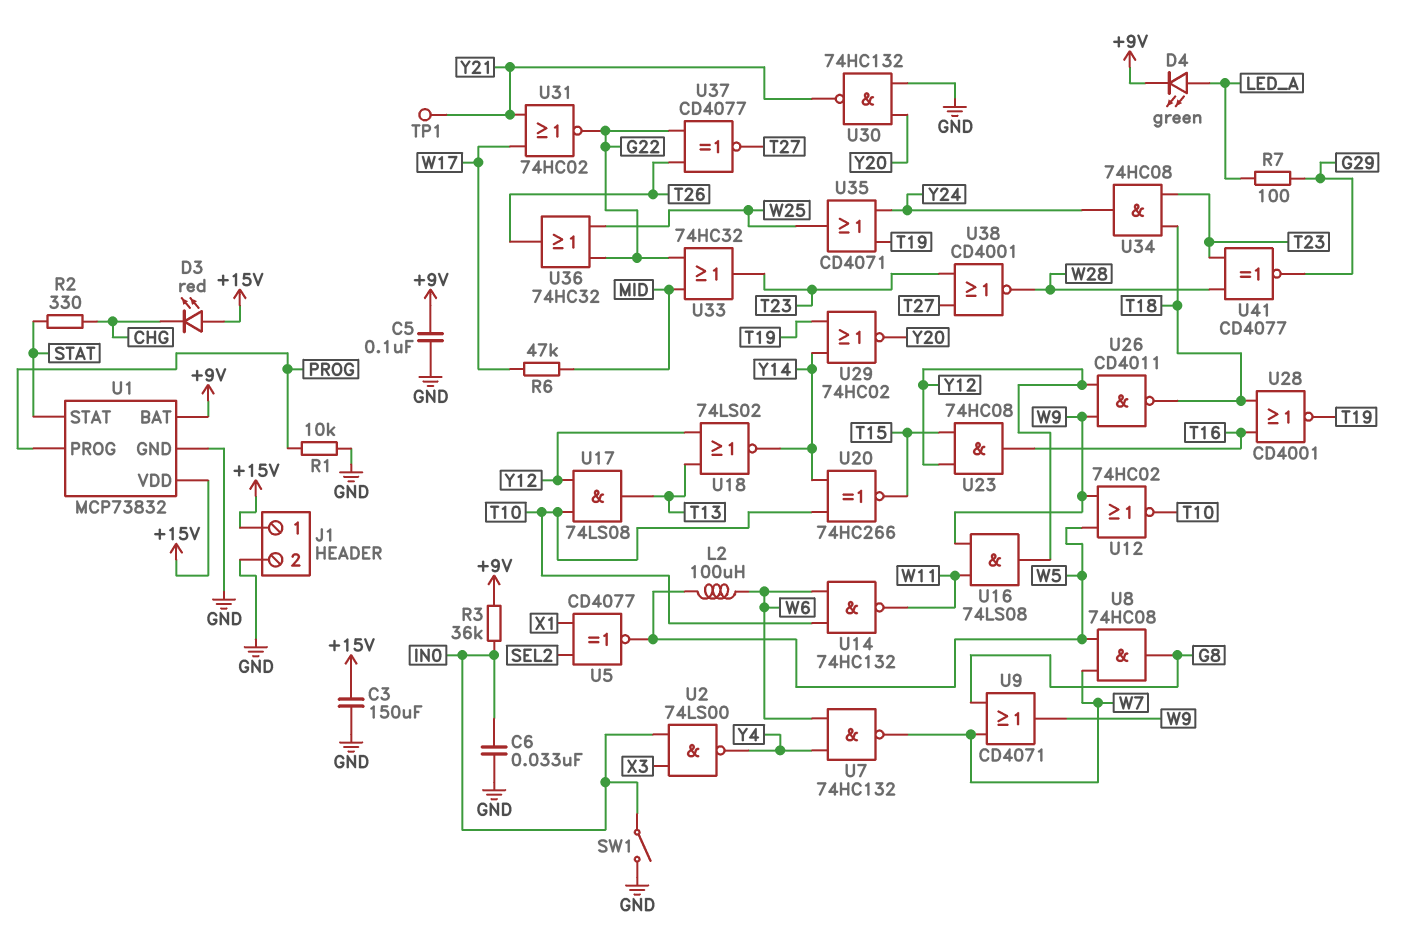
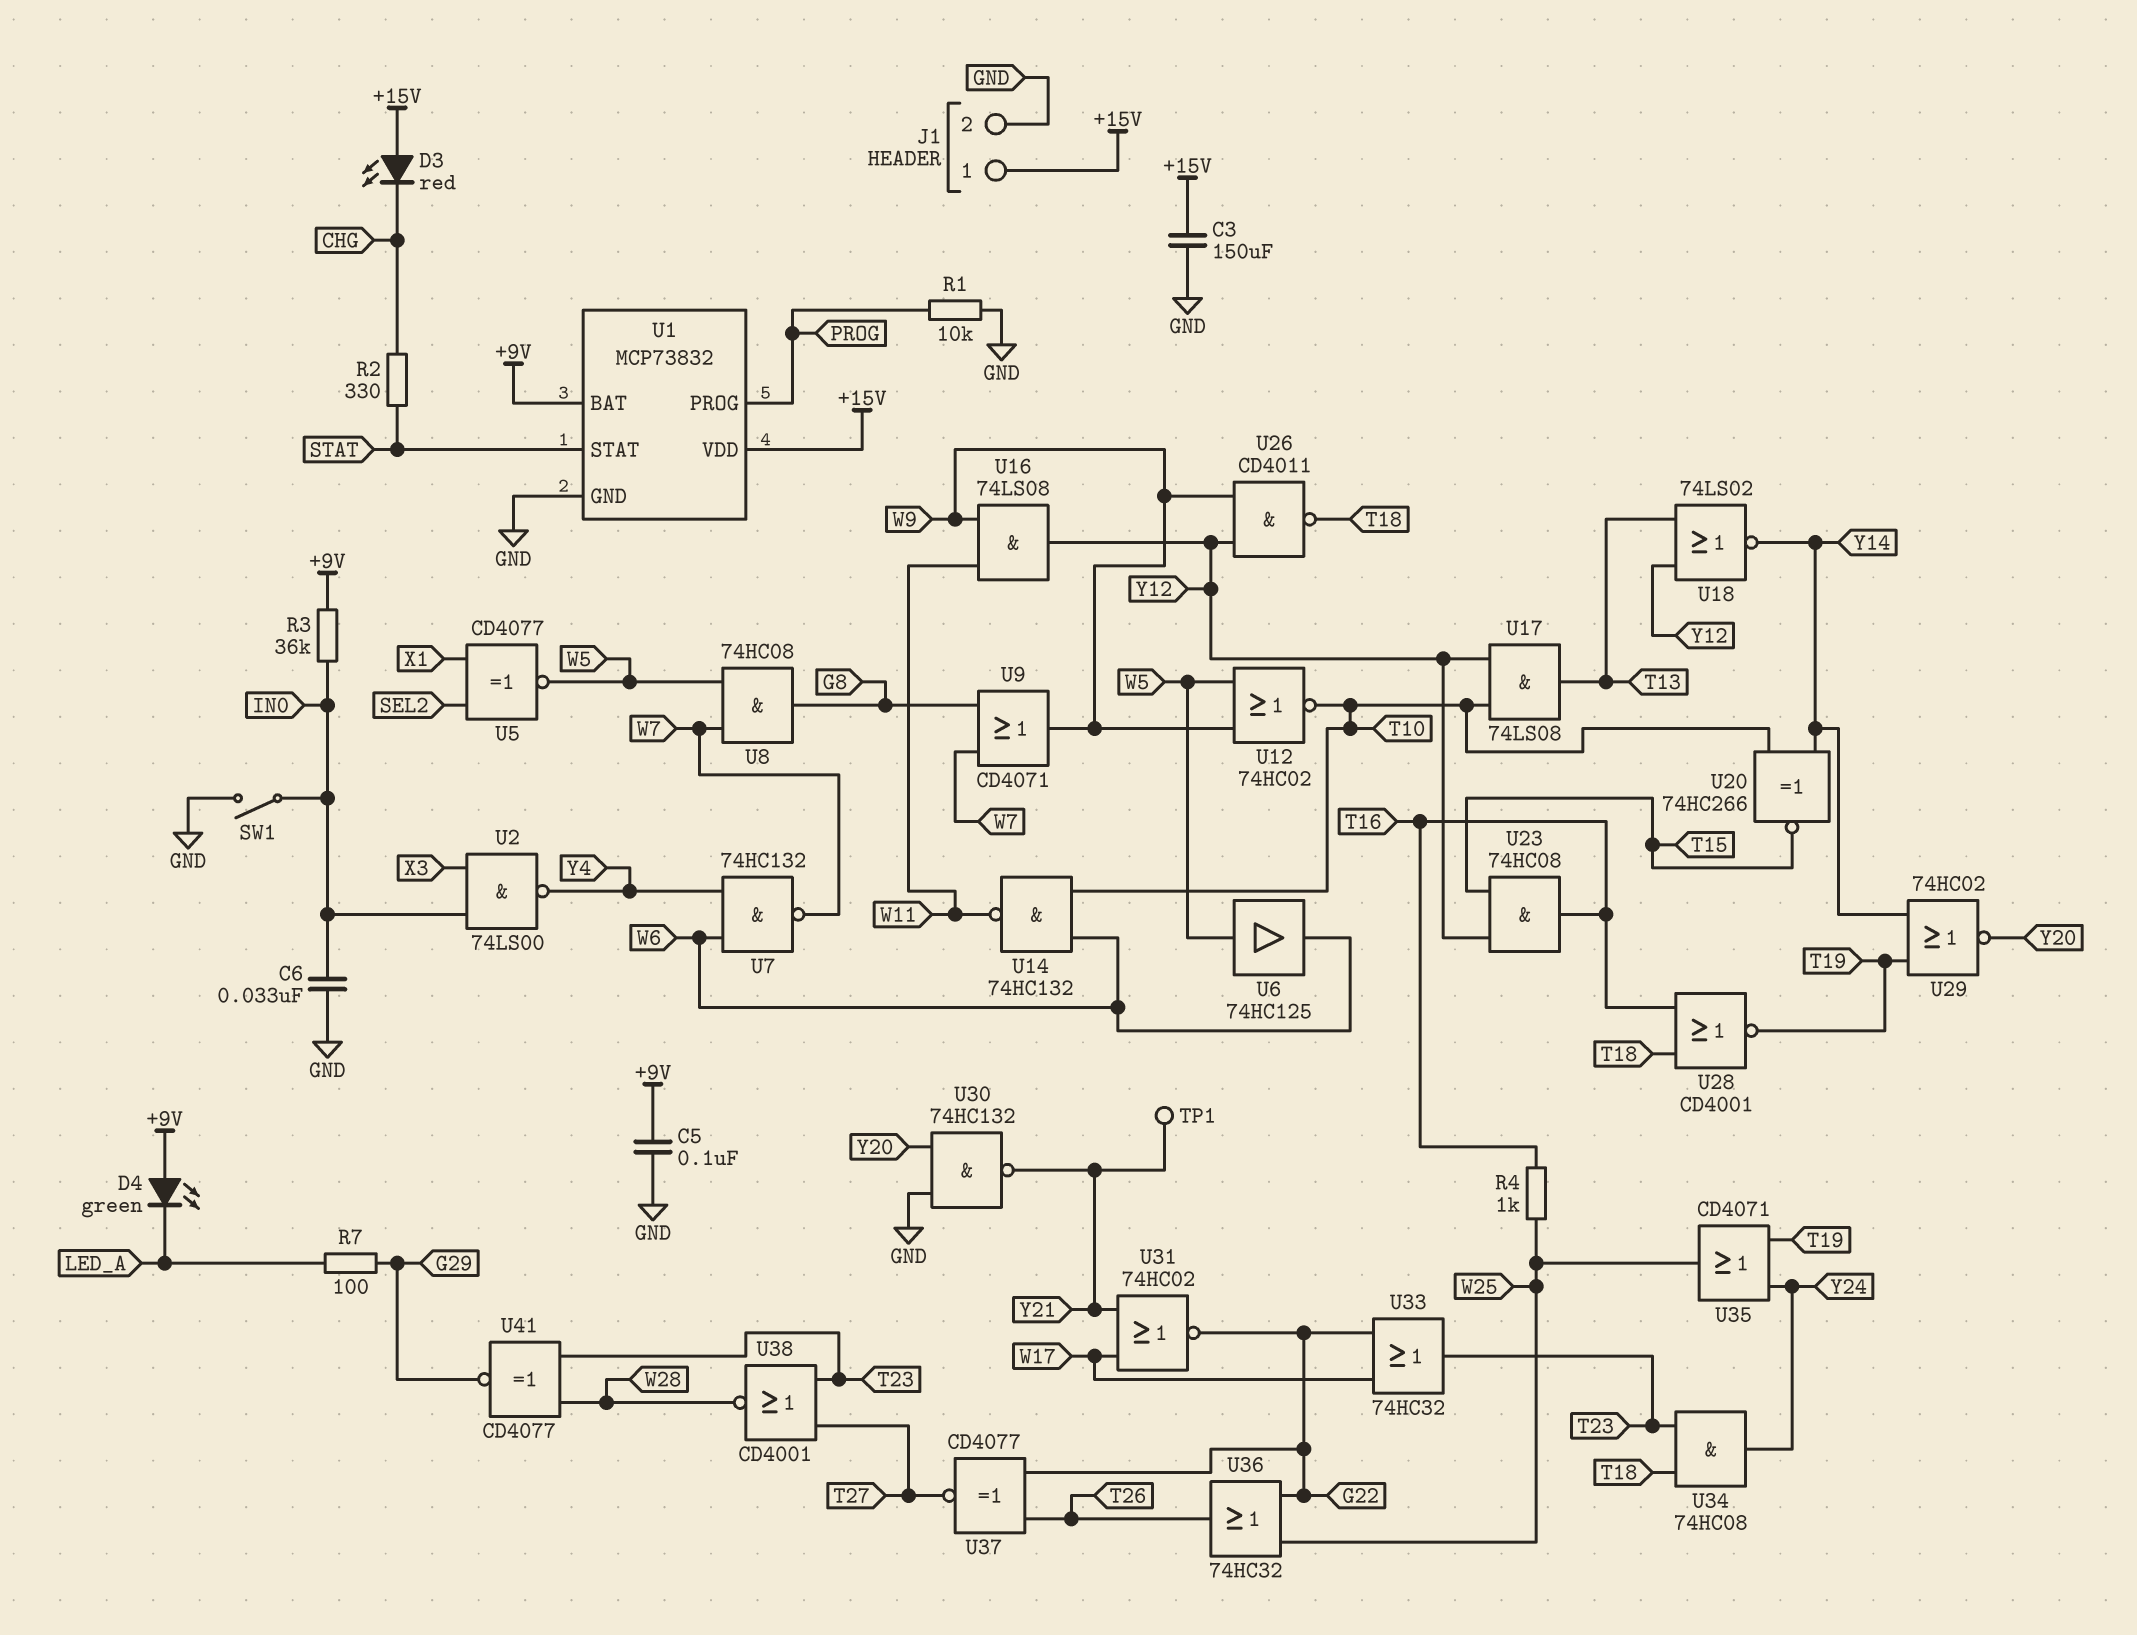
D4: LED green (A LED_A, K +9V) -> LED green (A +9V, K LED_A)
L2: 100uH (W5, W6) -> none
R4: none -> 1k (T16, W25)
R6: 47k (MID, W17) -> none
U6: none -> buffer 74HC125 (in W5, out W6)
U33: OR 74HC32 (in G22, in MID, out T23) -> OR 74HC32 (in G22, in W17, out T23)

